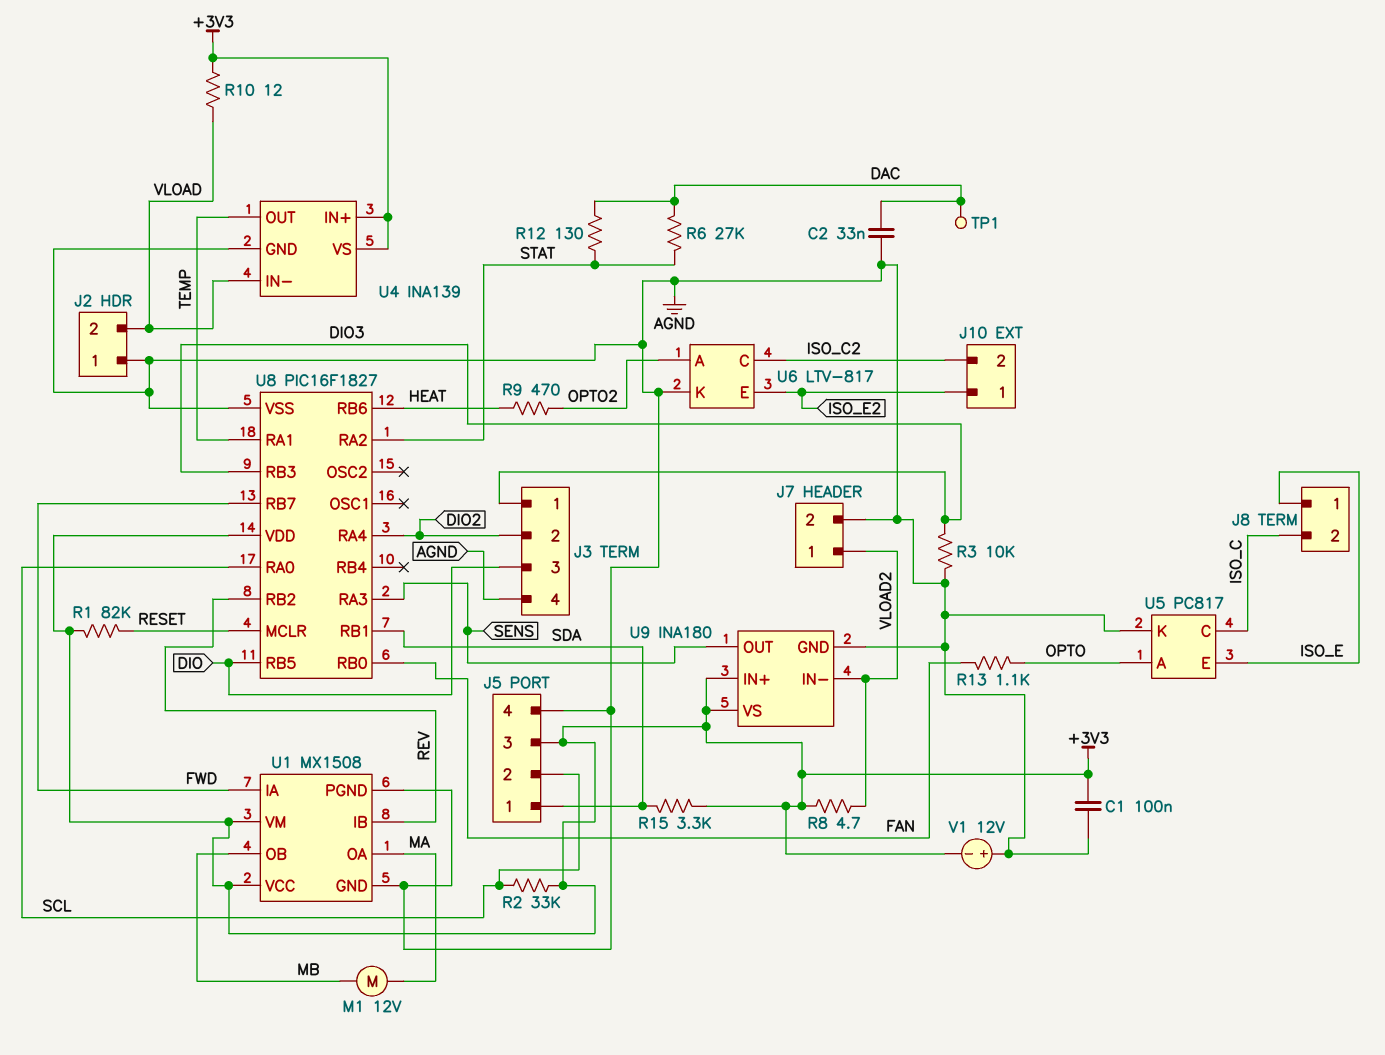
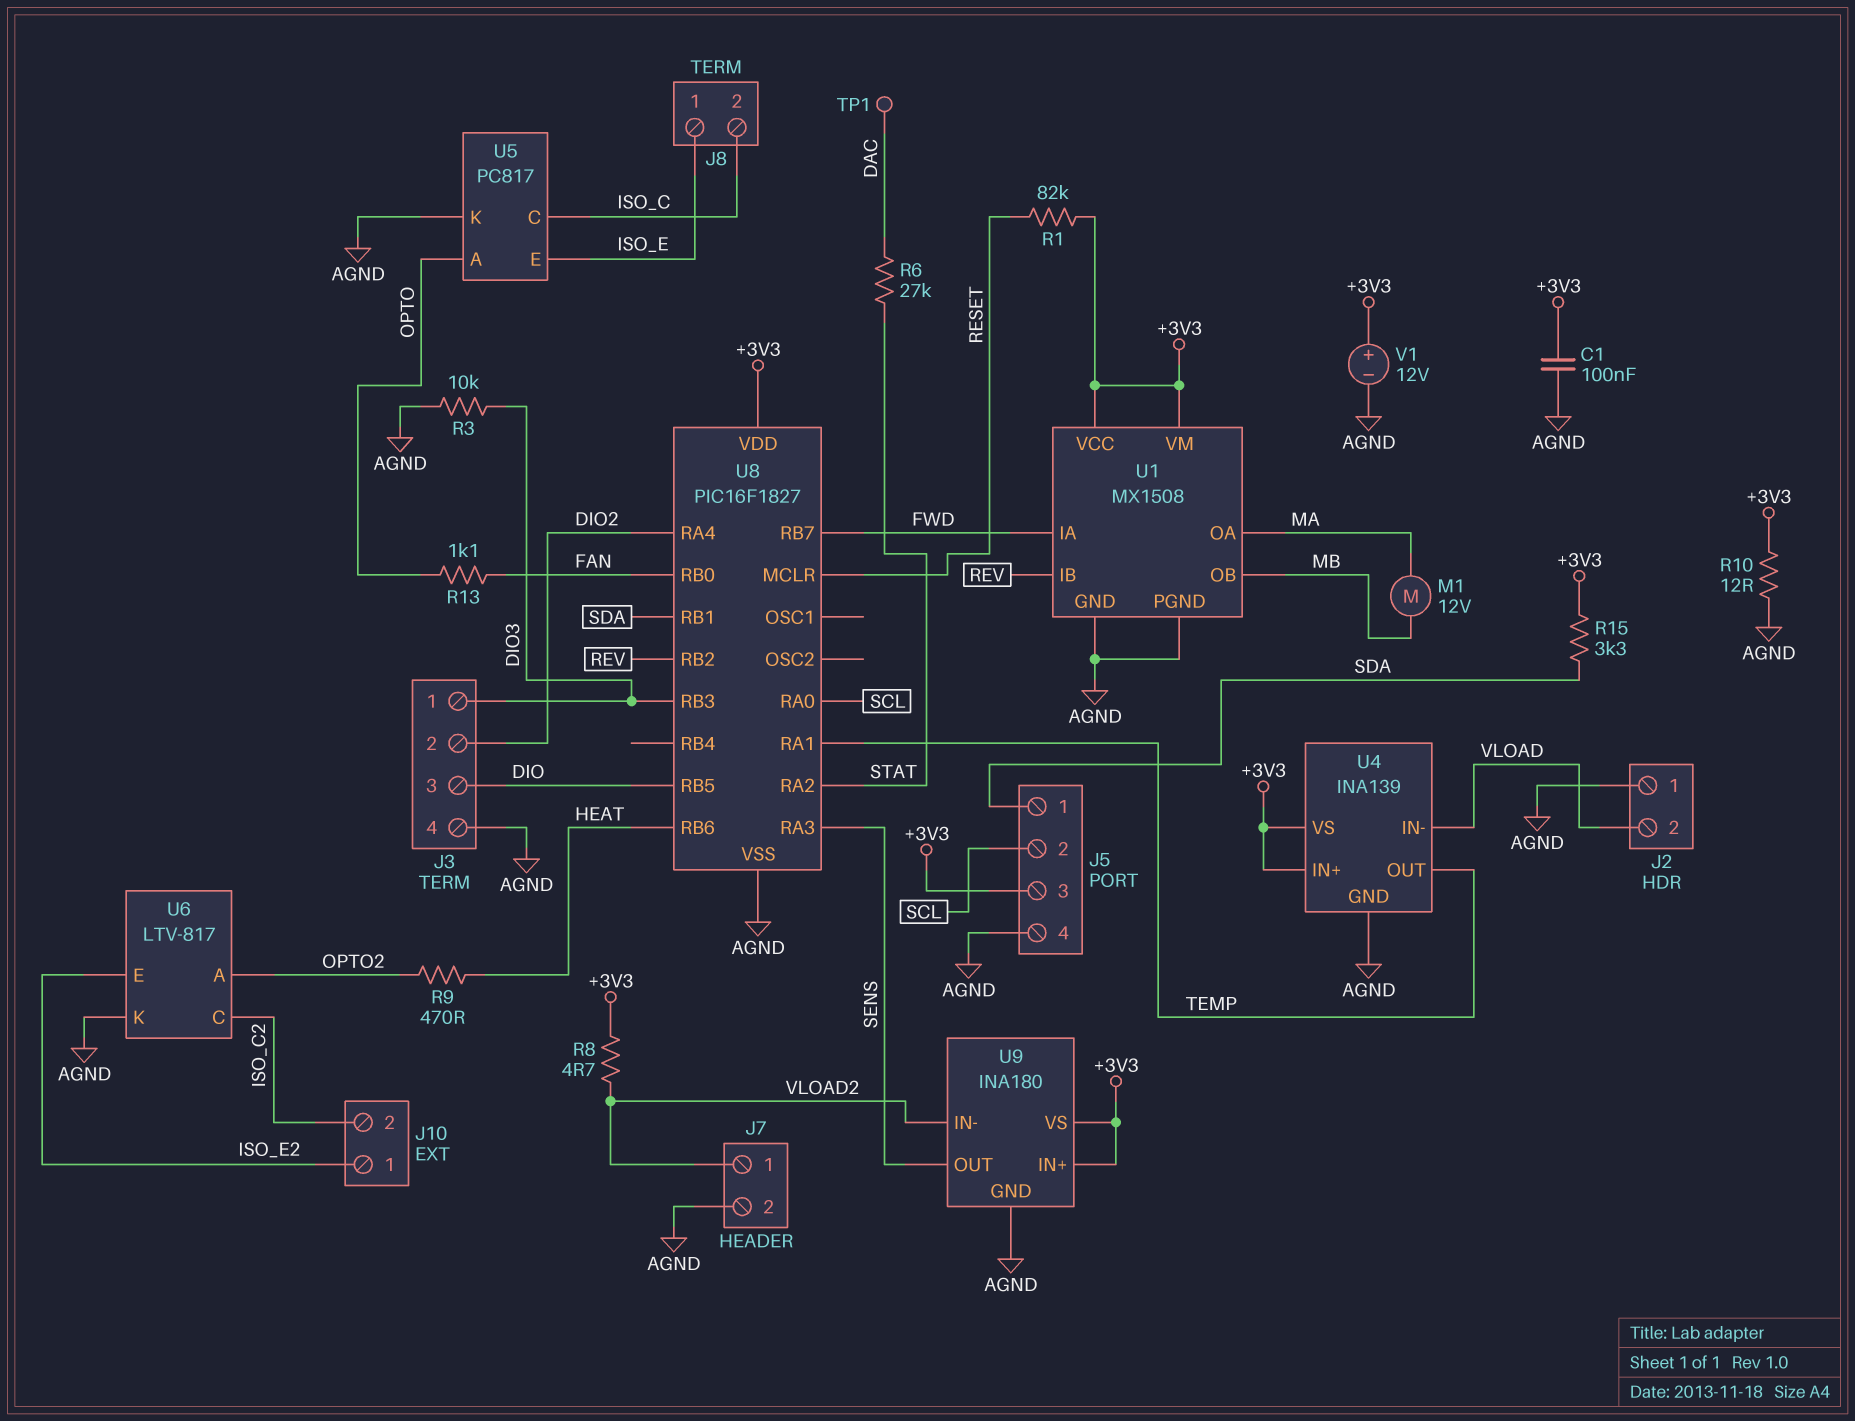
C2: 33nF (AGND, DAC) -> none
R2: 33k (+3V3, SCL) -> none
R10: 12 (+3V3, VLOAD) -> 12 (+3V3, AGND)
R12: 130 (DAC, STAT) -> none
V1: 12V (plus AGND, minus +3V3) -> 12V (plus +3V3, minus AGND)

